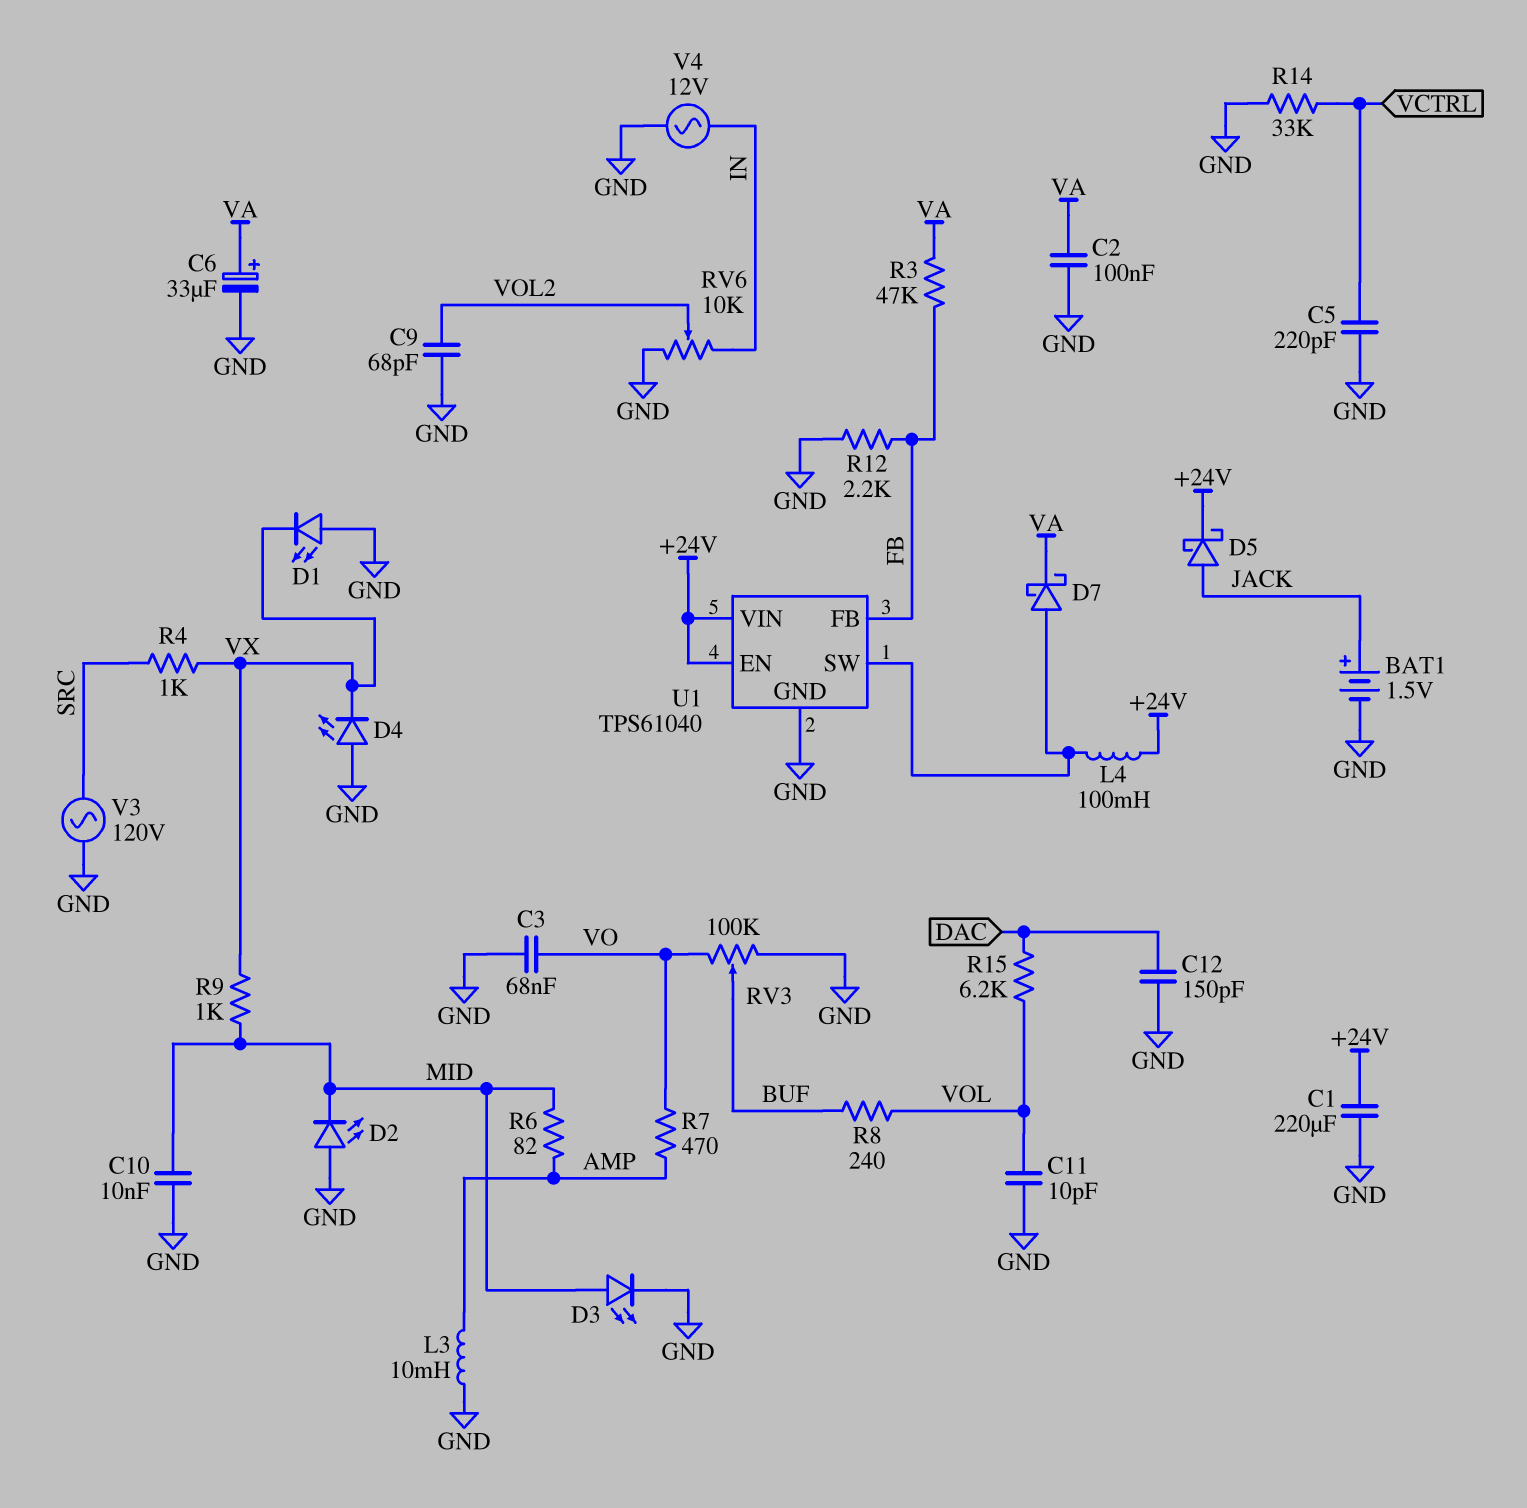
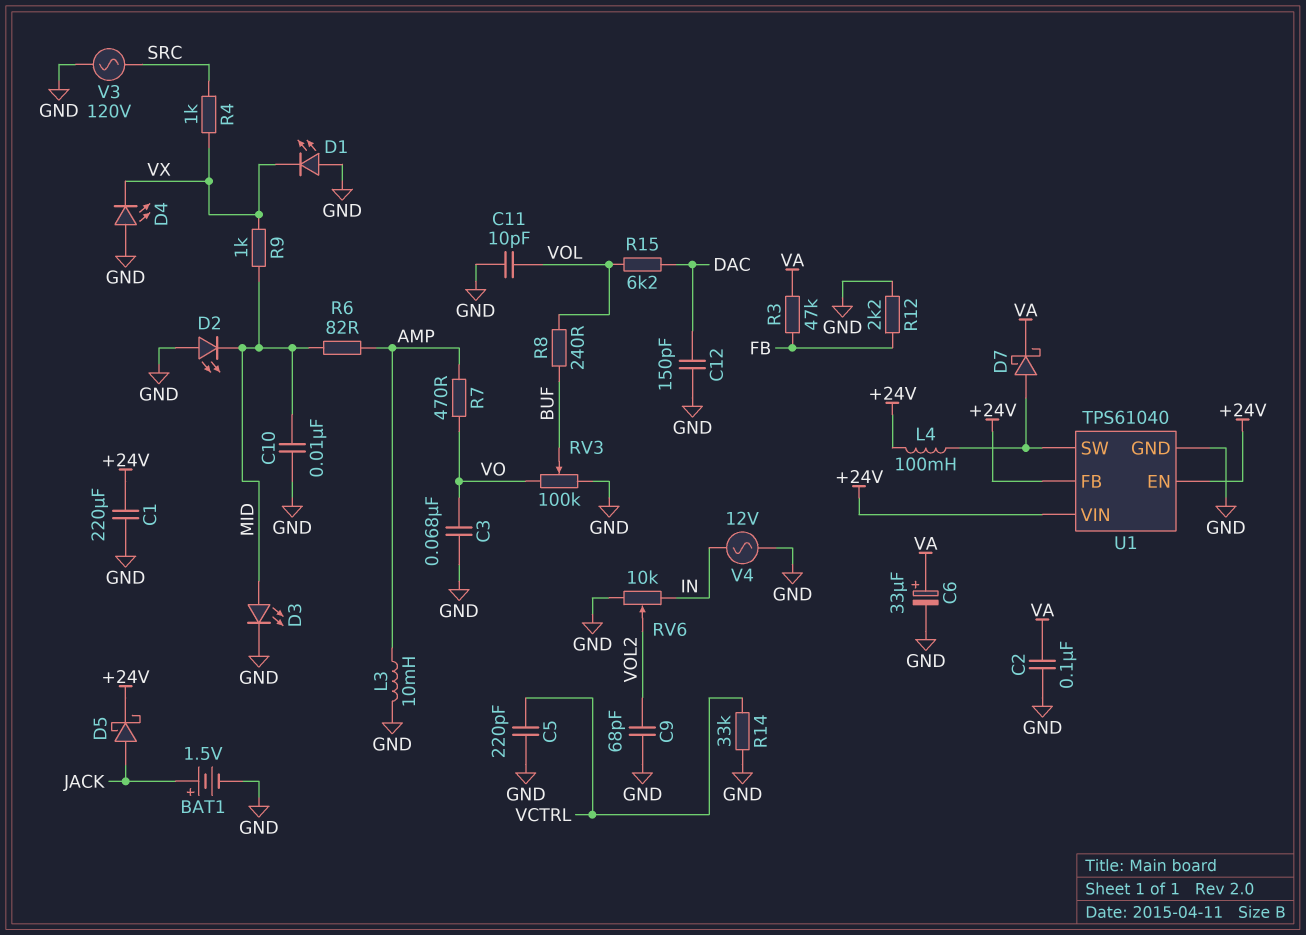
U1 pin FB: FB -> +24V

